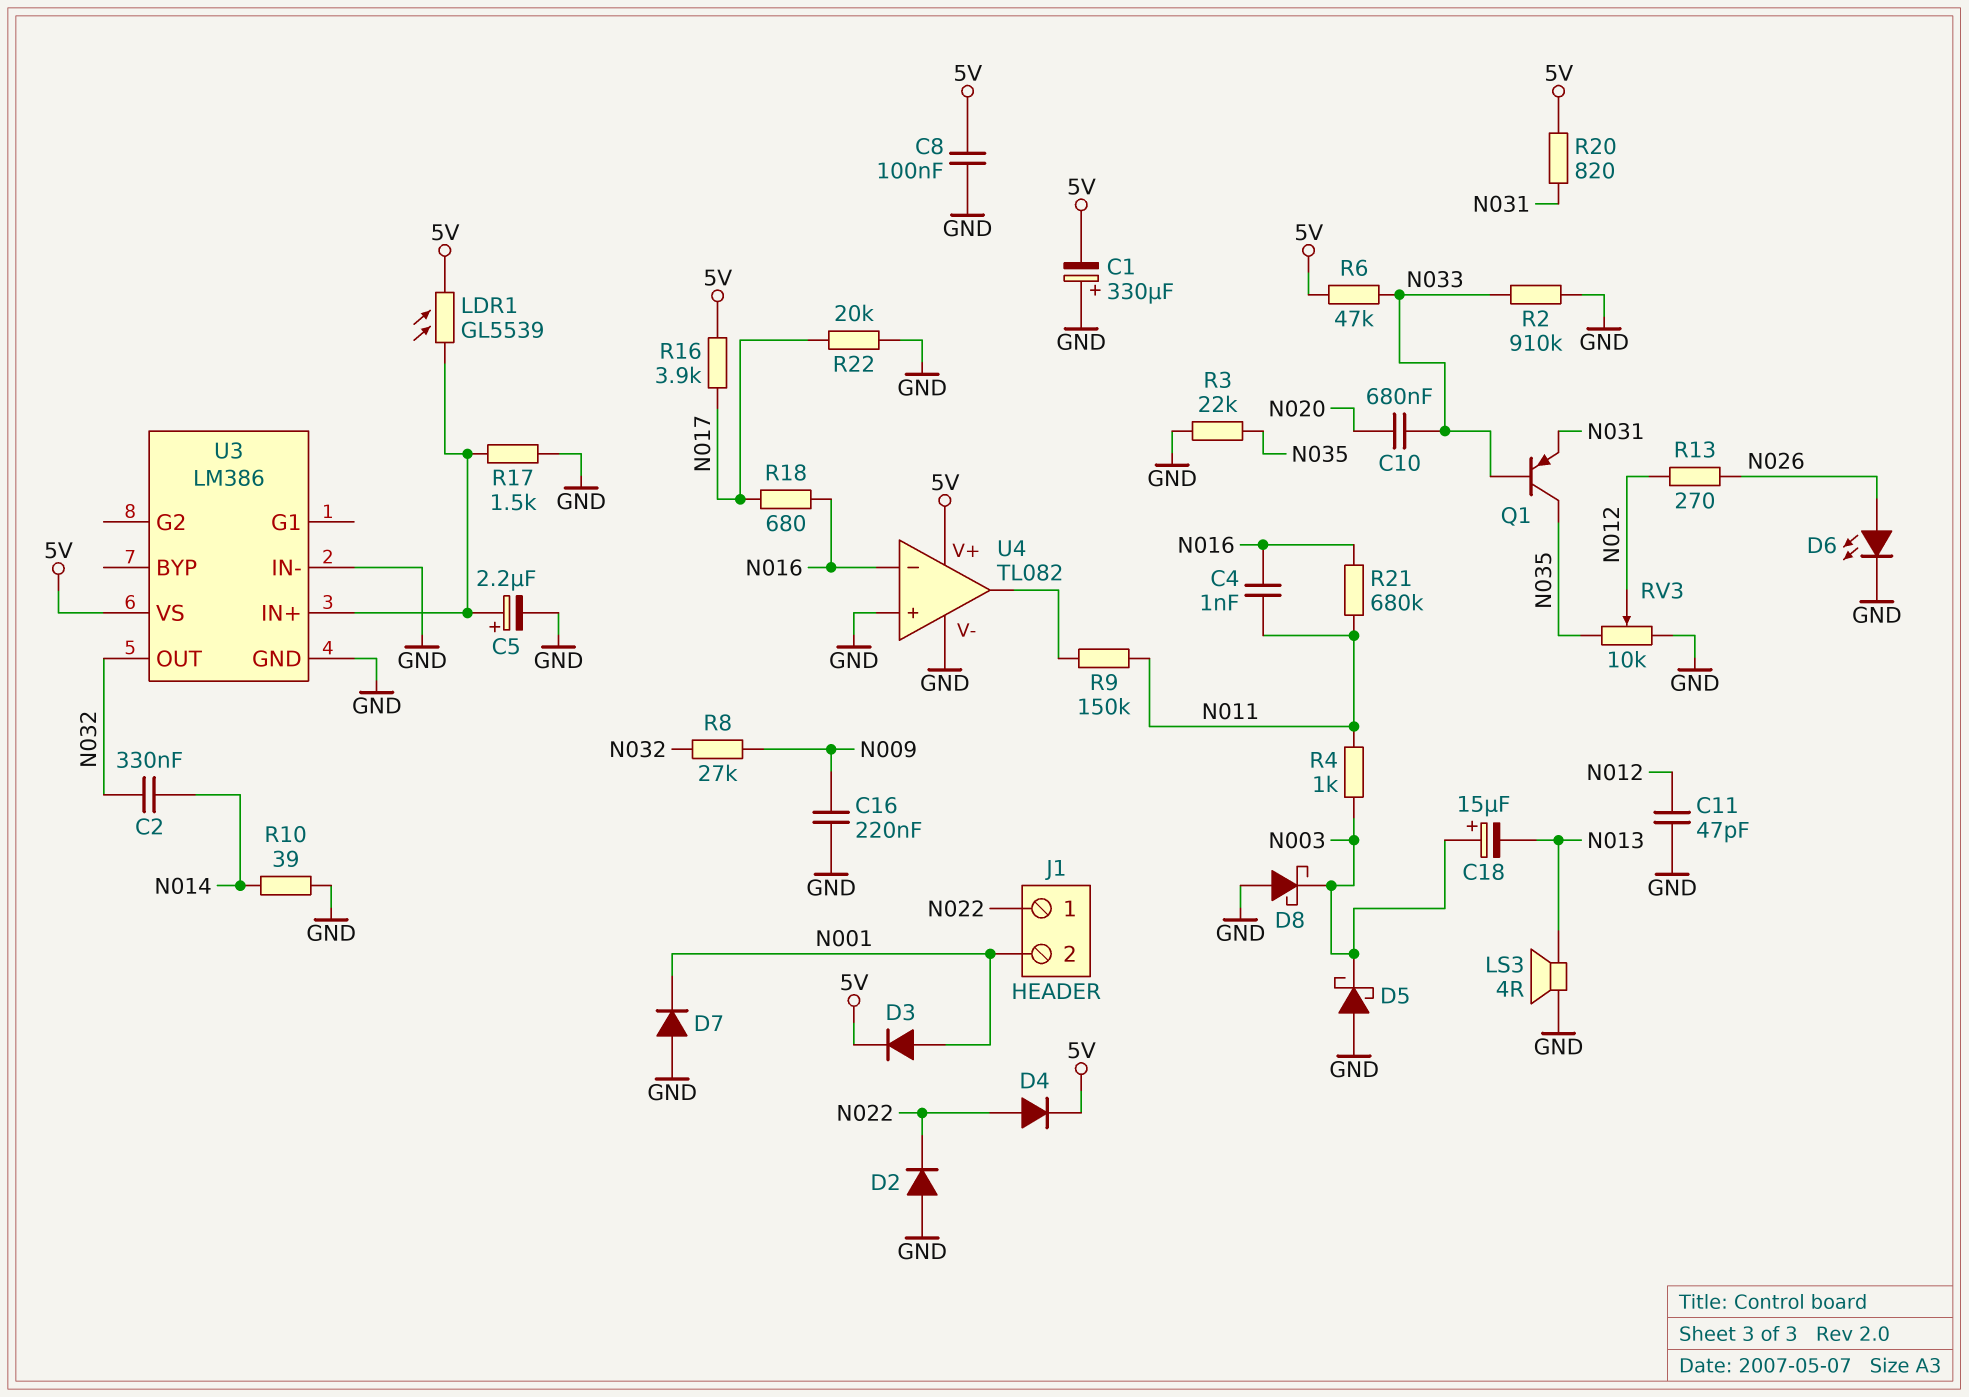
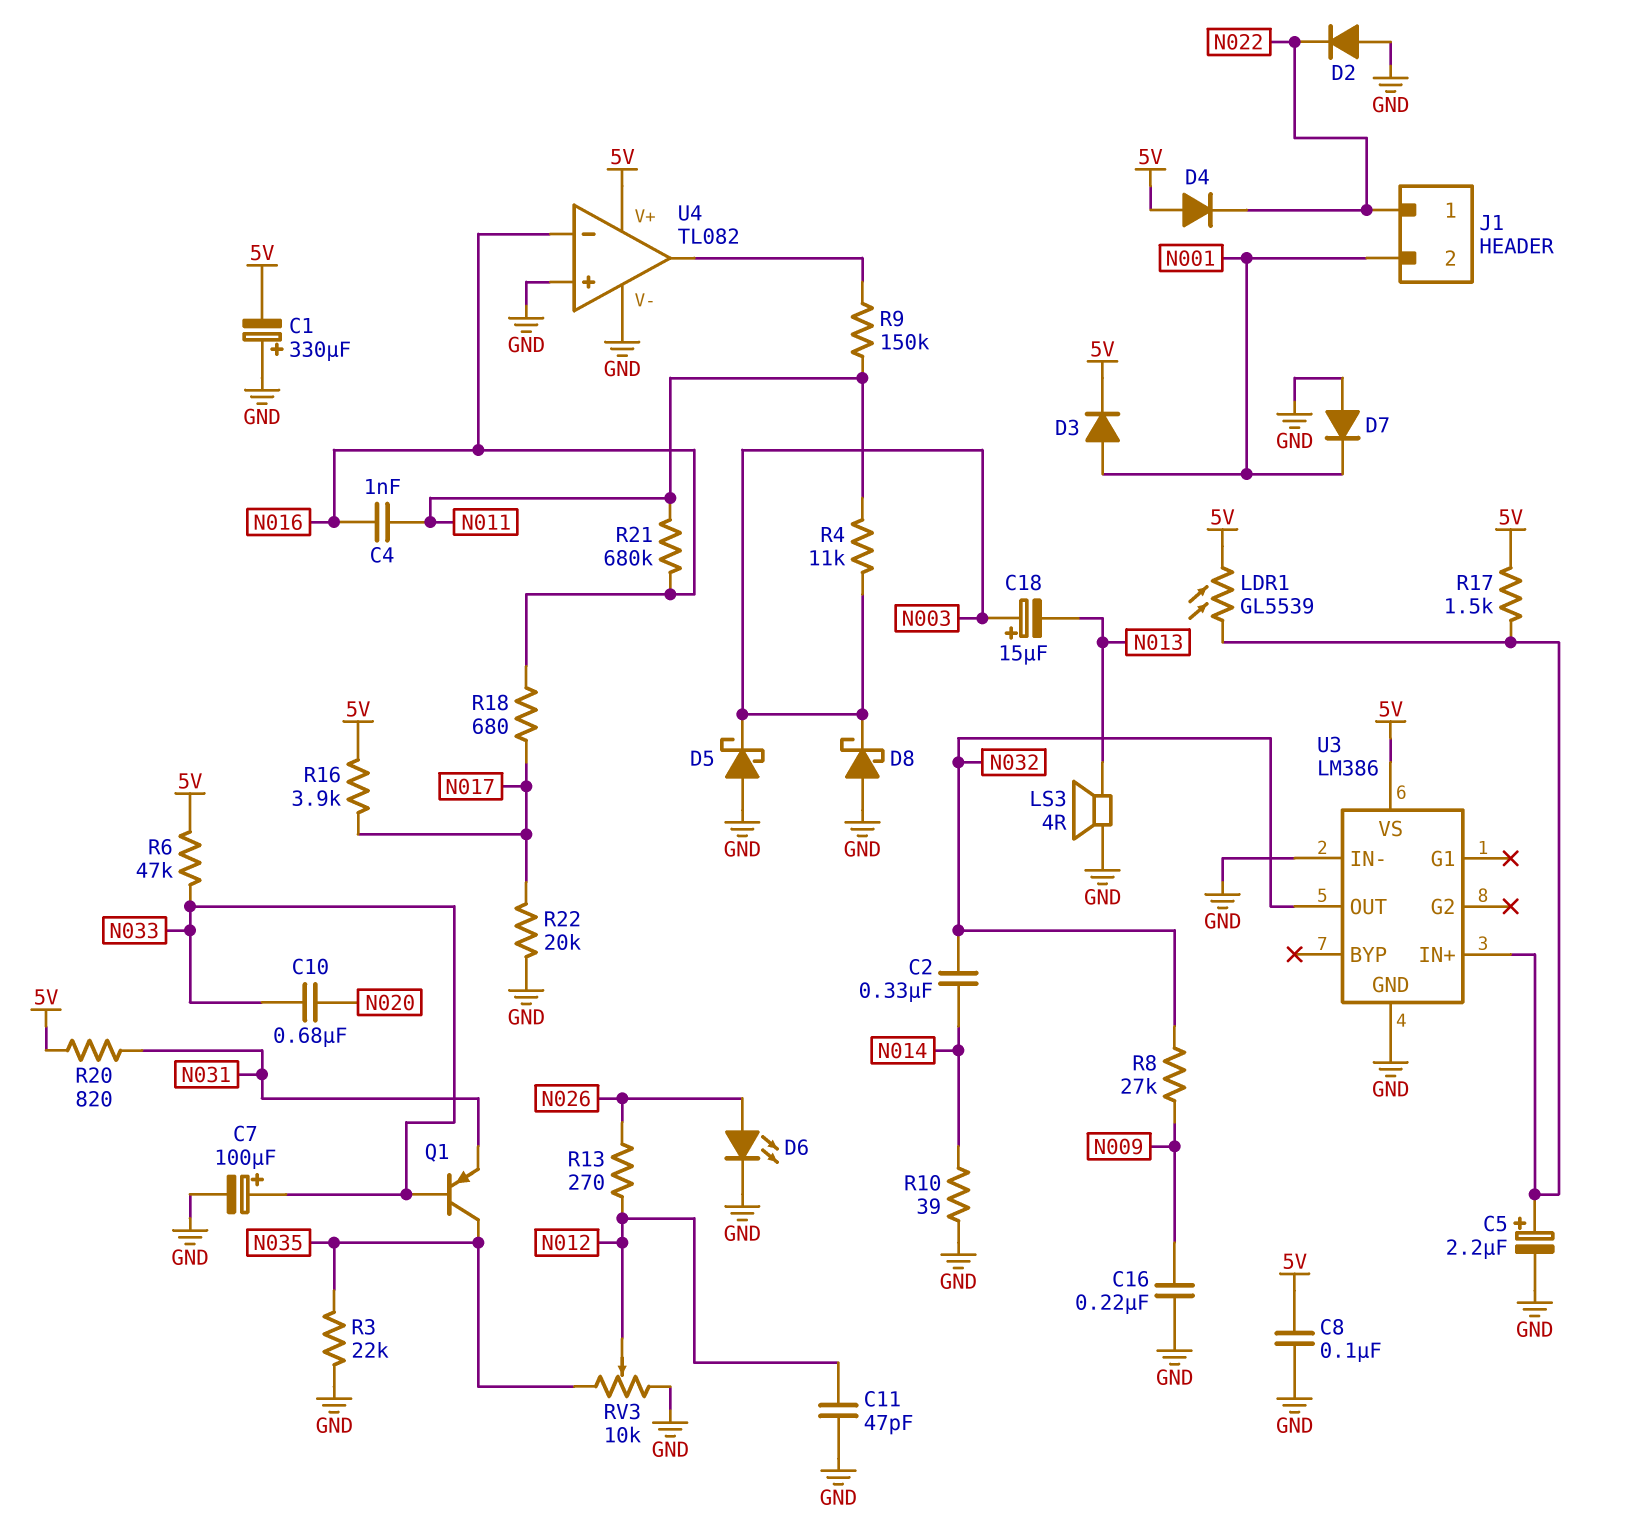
C7: none -> 100uF (plus N033, minus GND)
D4: diode (A N022, K 5V) -> diode (A 5V, K N022)
R2: 910k (GND, N033) -> none
R4: 1k (N003, N011) -> 11k (N003, N011)
R17: 1.5k (GND, U3/IN+) -> 1.5k (5V, U3/IN+)

